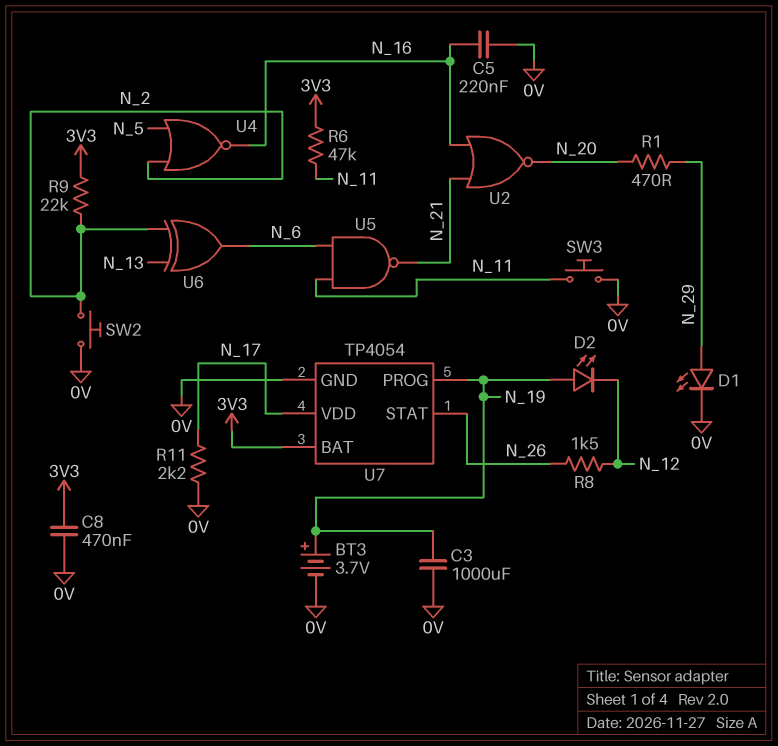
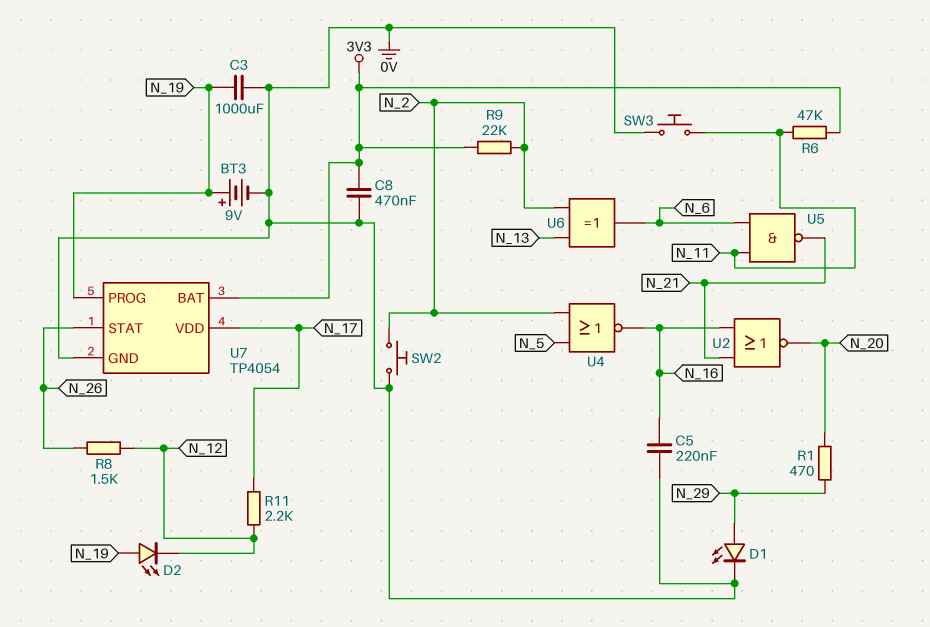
BT3: 3.7V (plus N_19, minus 0V) -> 9V (plus N_19, minus 0V)
R11: 2.2k (0V, N_17) -> 2.2k (N_12, N_17)

